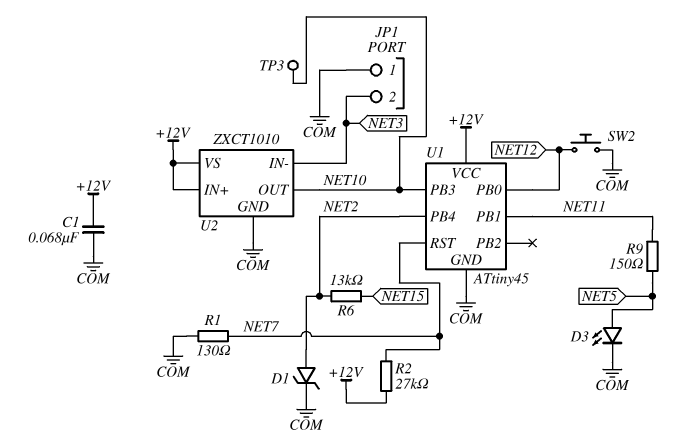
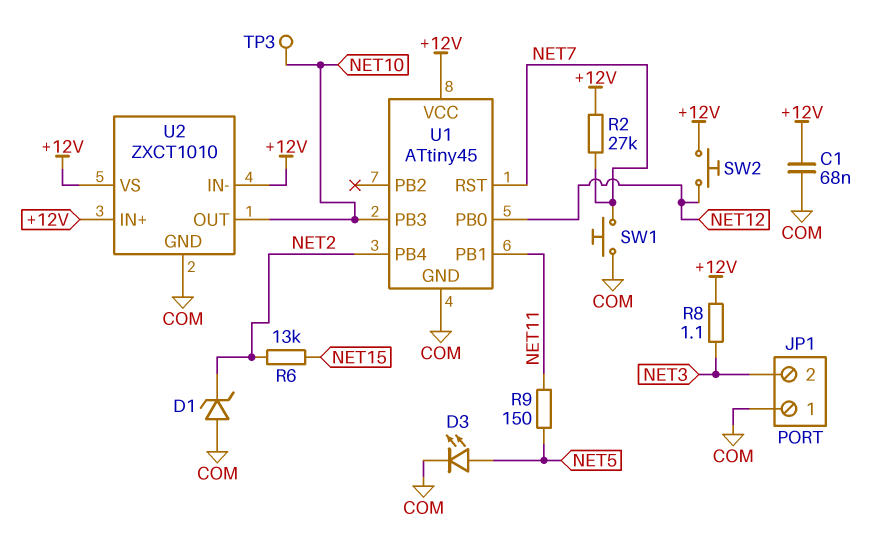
D1: zener (A NET2, K COM) -> zener (A COM, K NET2)
R1: 130 (COM, NET7) -> none
R8: none -> 1.1 (+12V, NET3)
SW1: none -> button (COM, NET7)
SW2: button (COM, NET12) -> button (+12V, NET12)
U2 pin IN-: NET3 -> +12V

